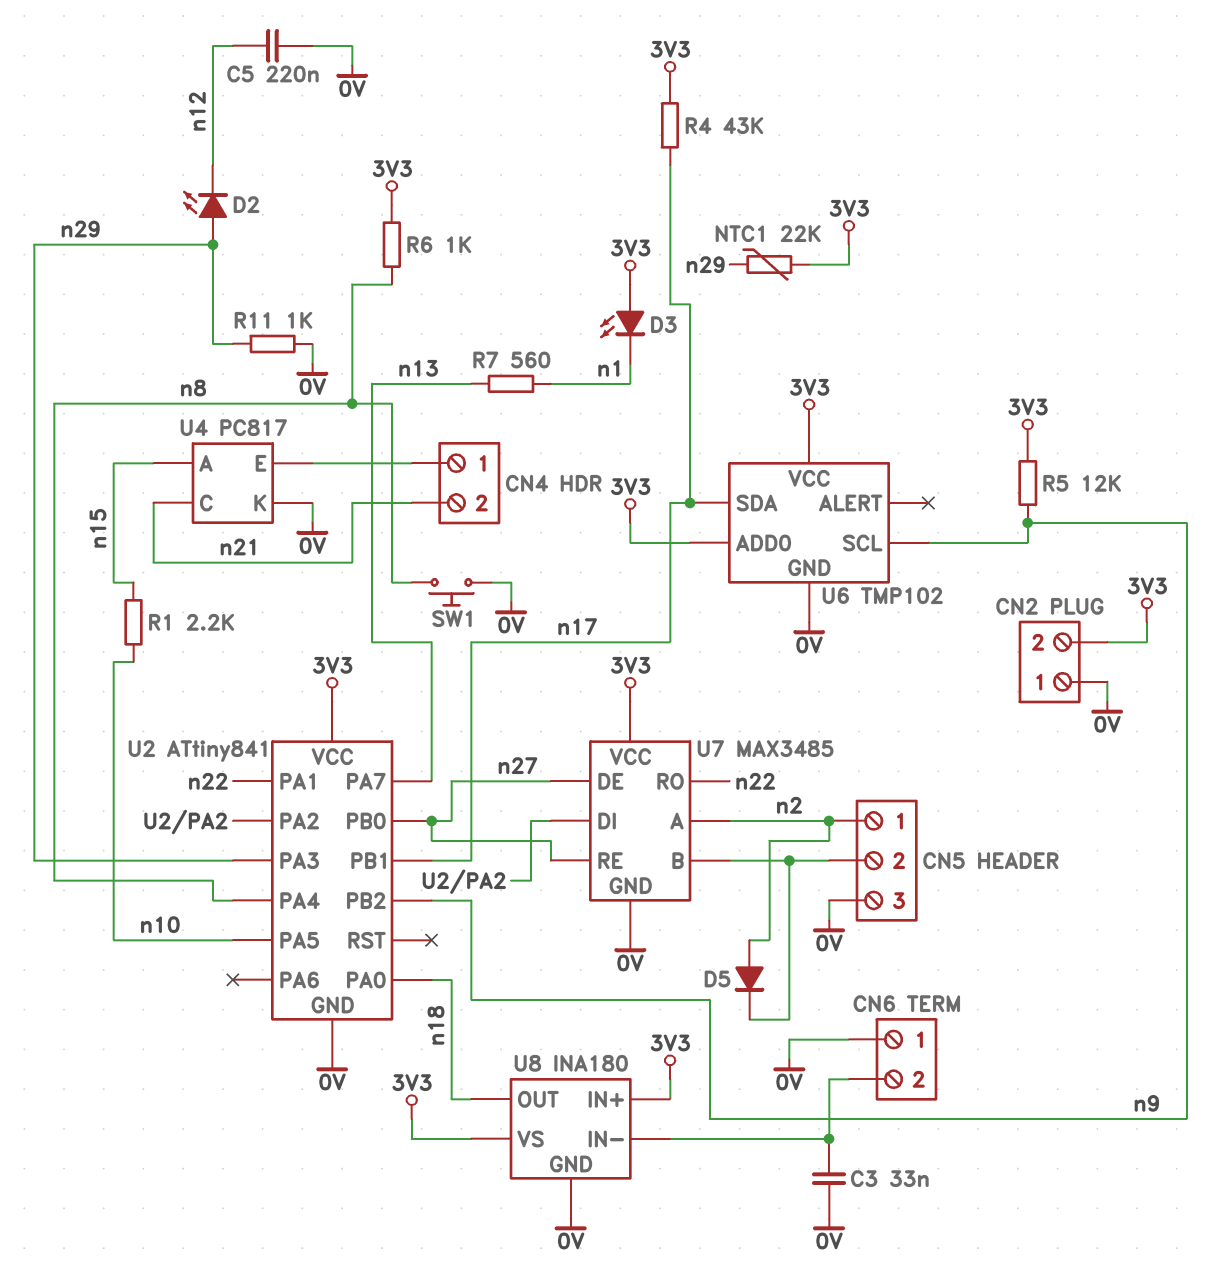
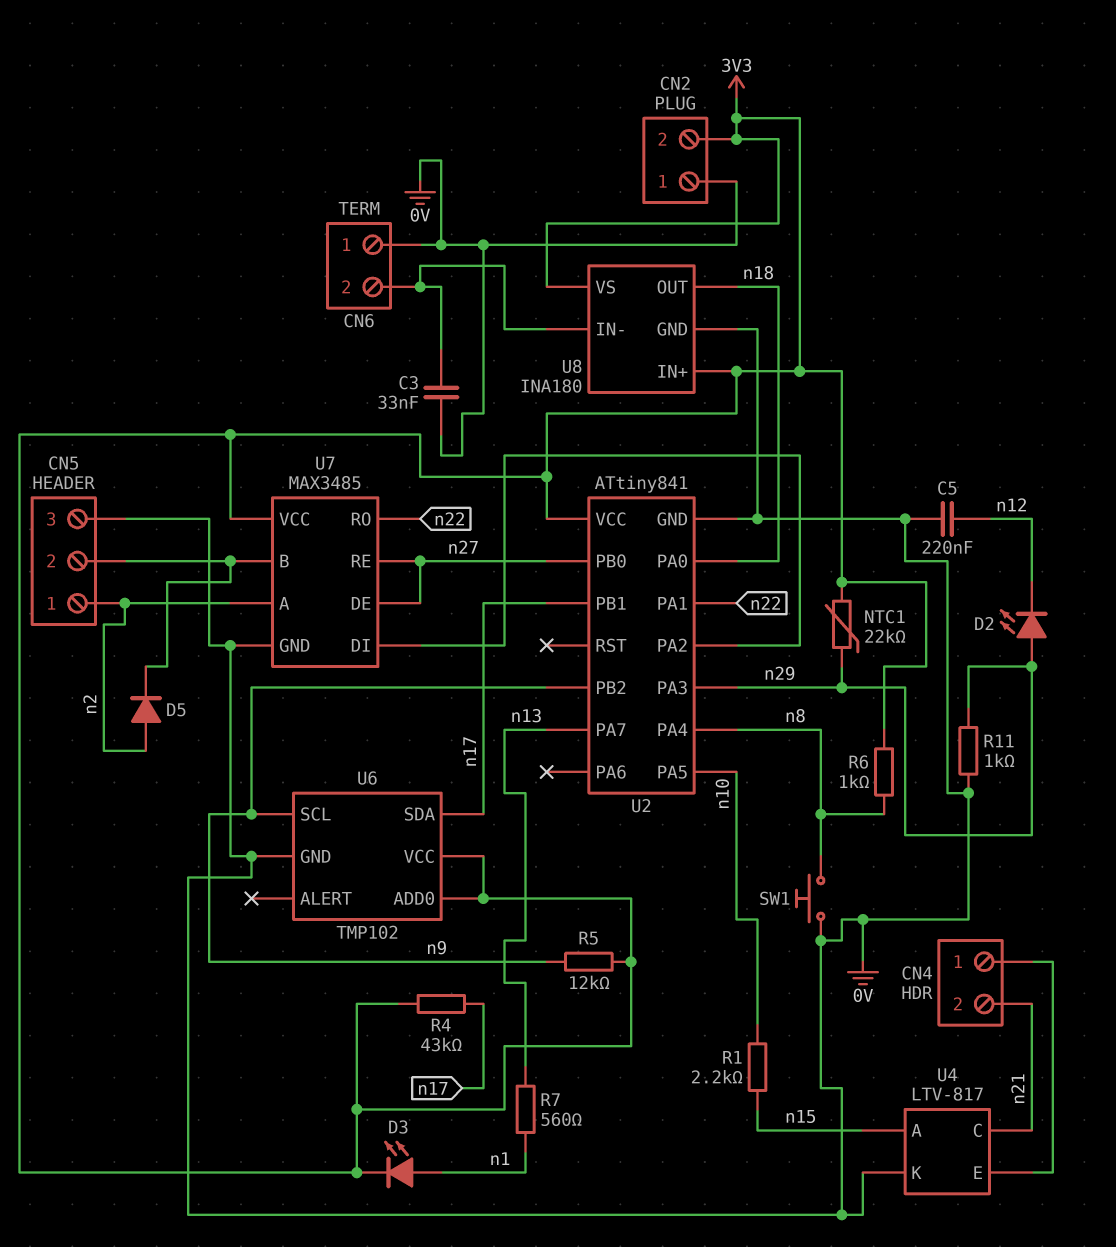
D3: LED (A 3V3, K n1) -> LED (A n1, K 3V3)
U4: PC817 -> LTV-817

